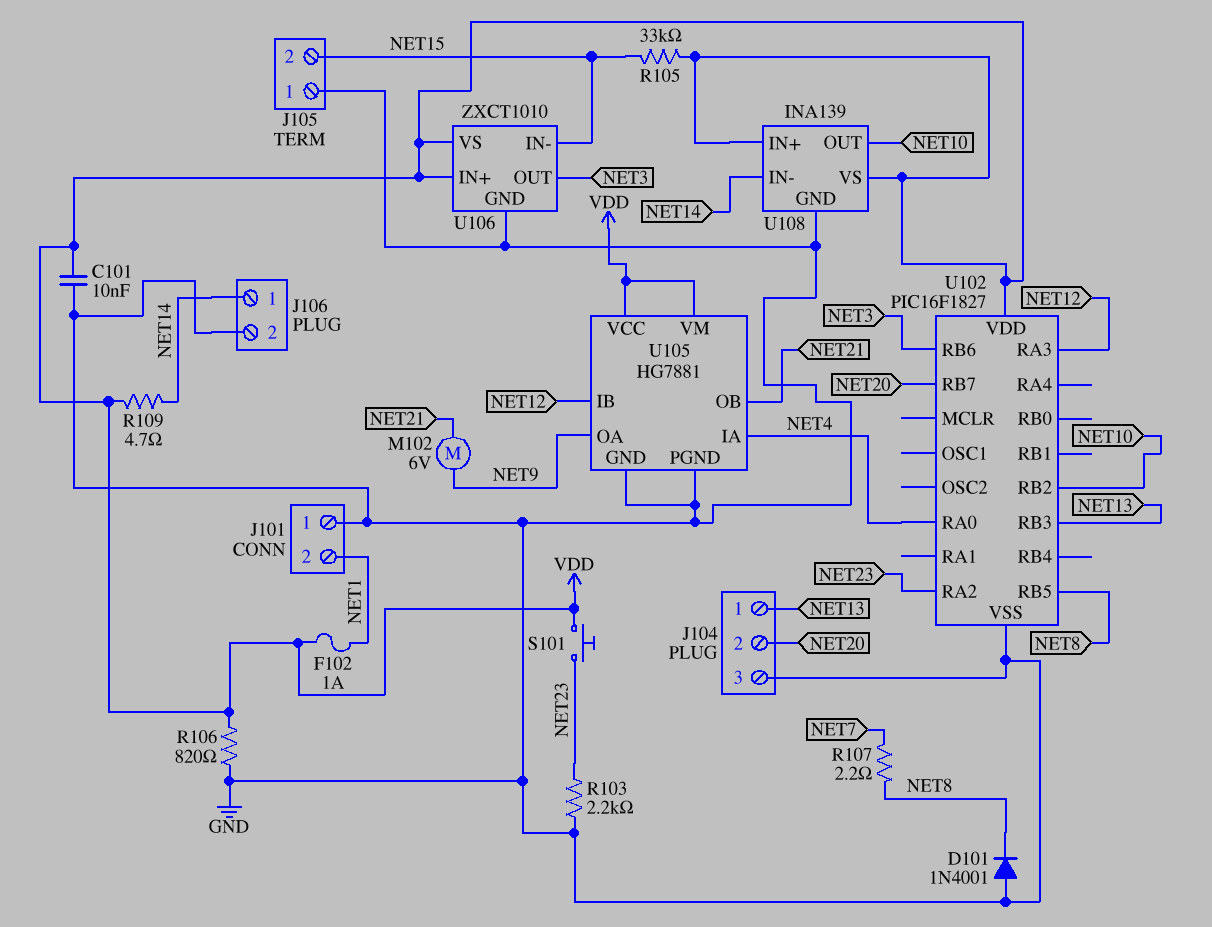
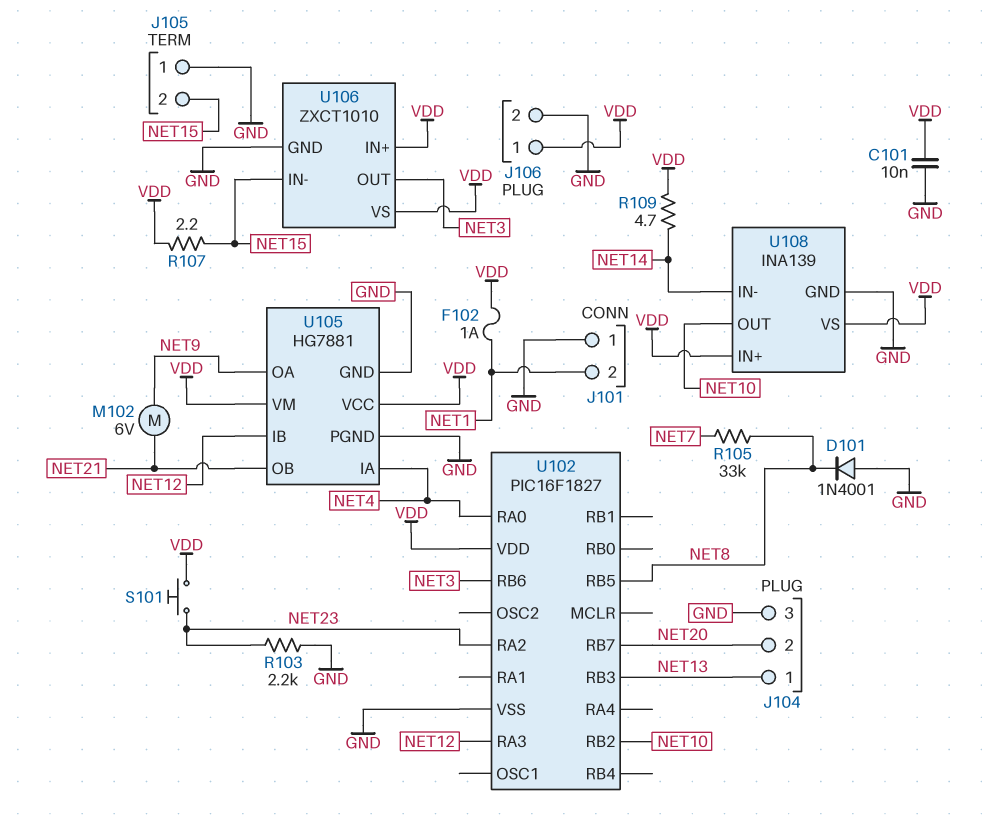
J106 pin 1: NET14 -> VDD
R105: 33k (NET15, VDD) -> 33k (NET7, NET8)
R106: 820 (GND, VDD) -> none
R107: 2.2 (NET7, NET8) -> 2.2 (NET15, VDD)

